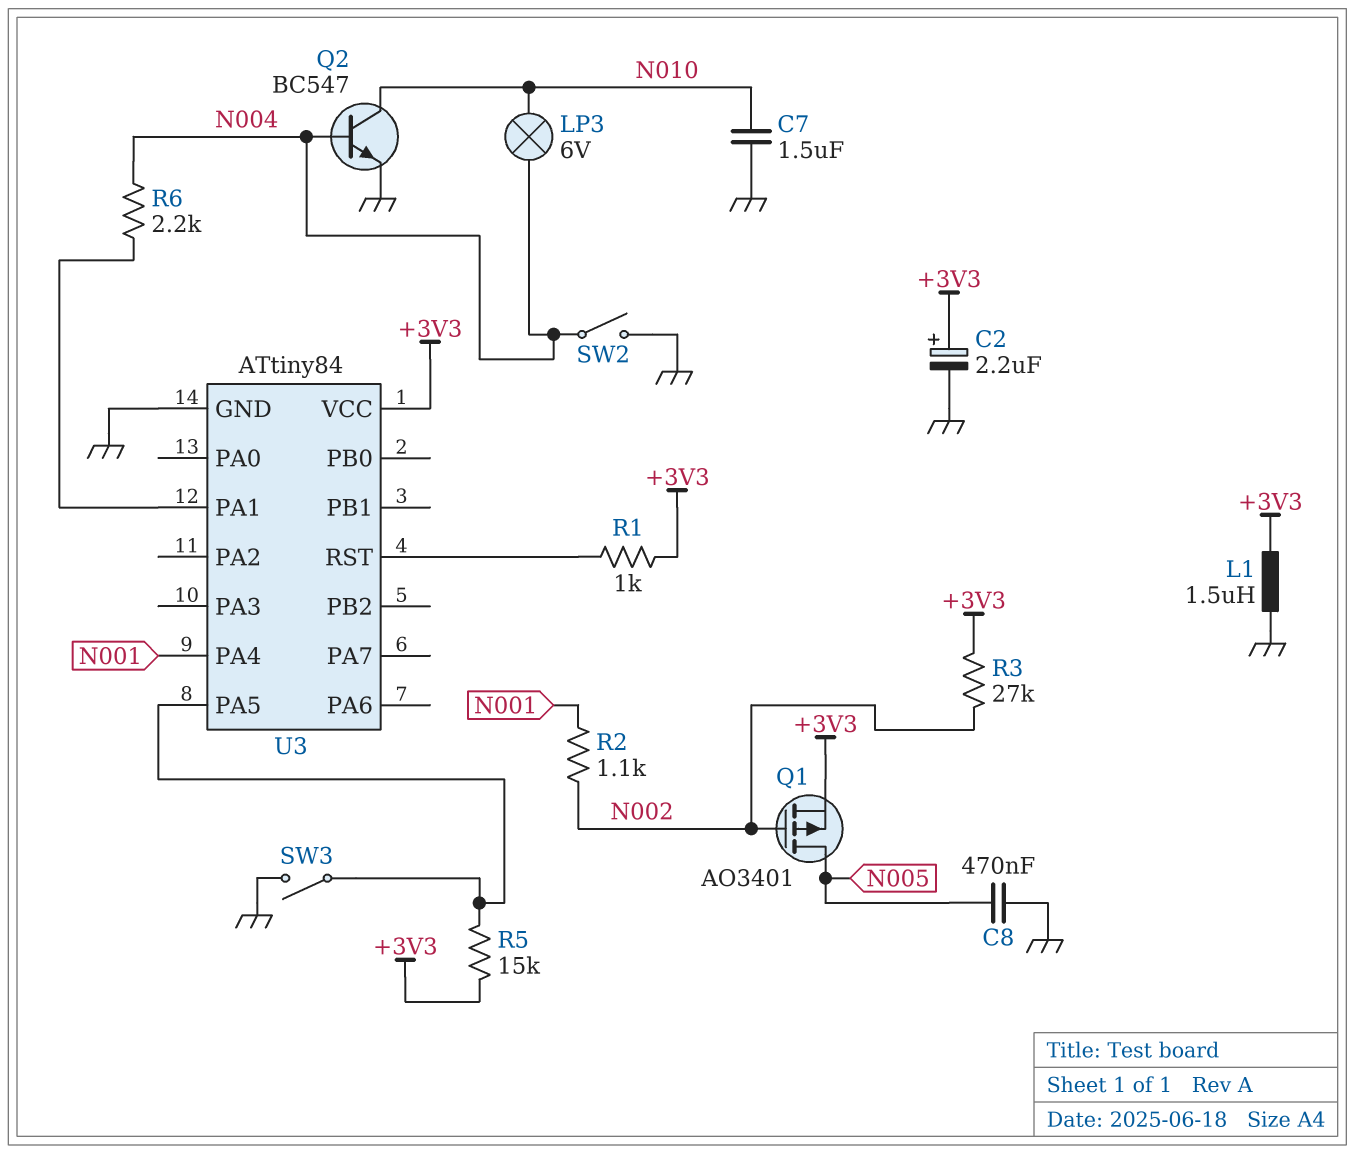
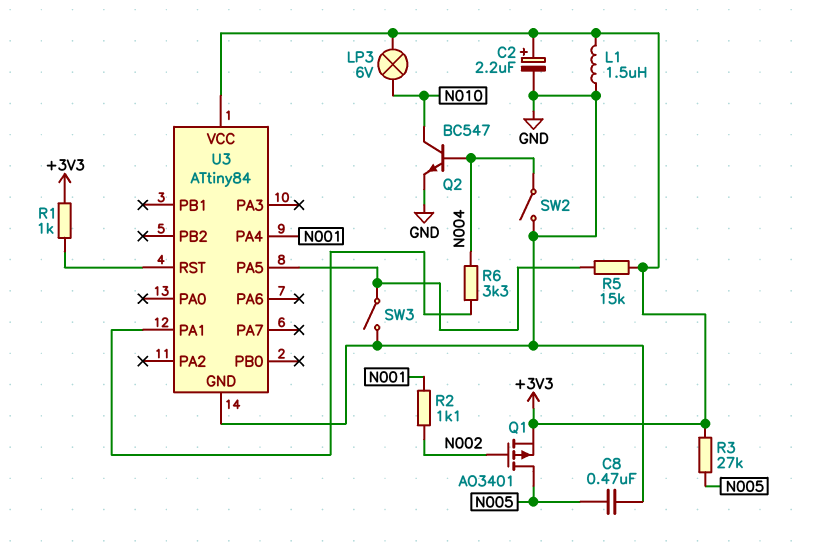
C7: 1.5uF (GND, N010) -> none
LP3: lamp 6V (N004, N010) -> lamp 6V (+3V3, N010)
R3: 27k (+3V3, N002) -> 27k (+3V3, N005)
R6: 2.2k (N004, U3/PA1) -> 3.3k (N004, U3/PA1)

